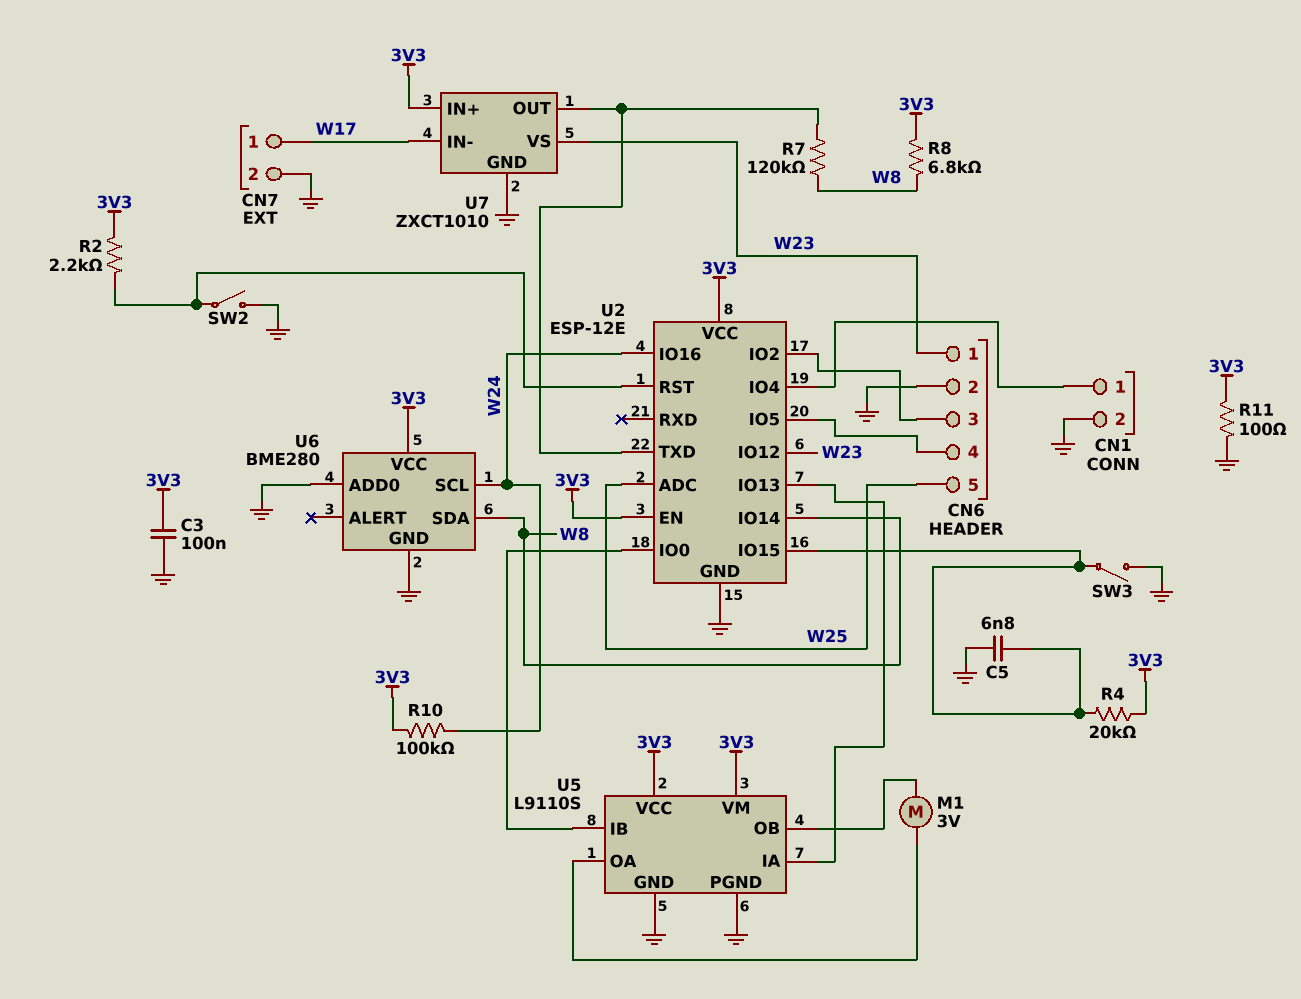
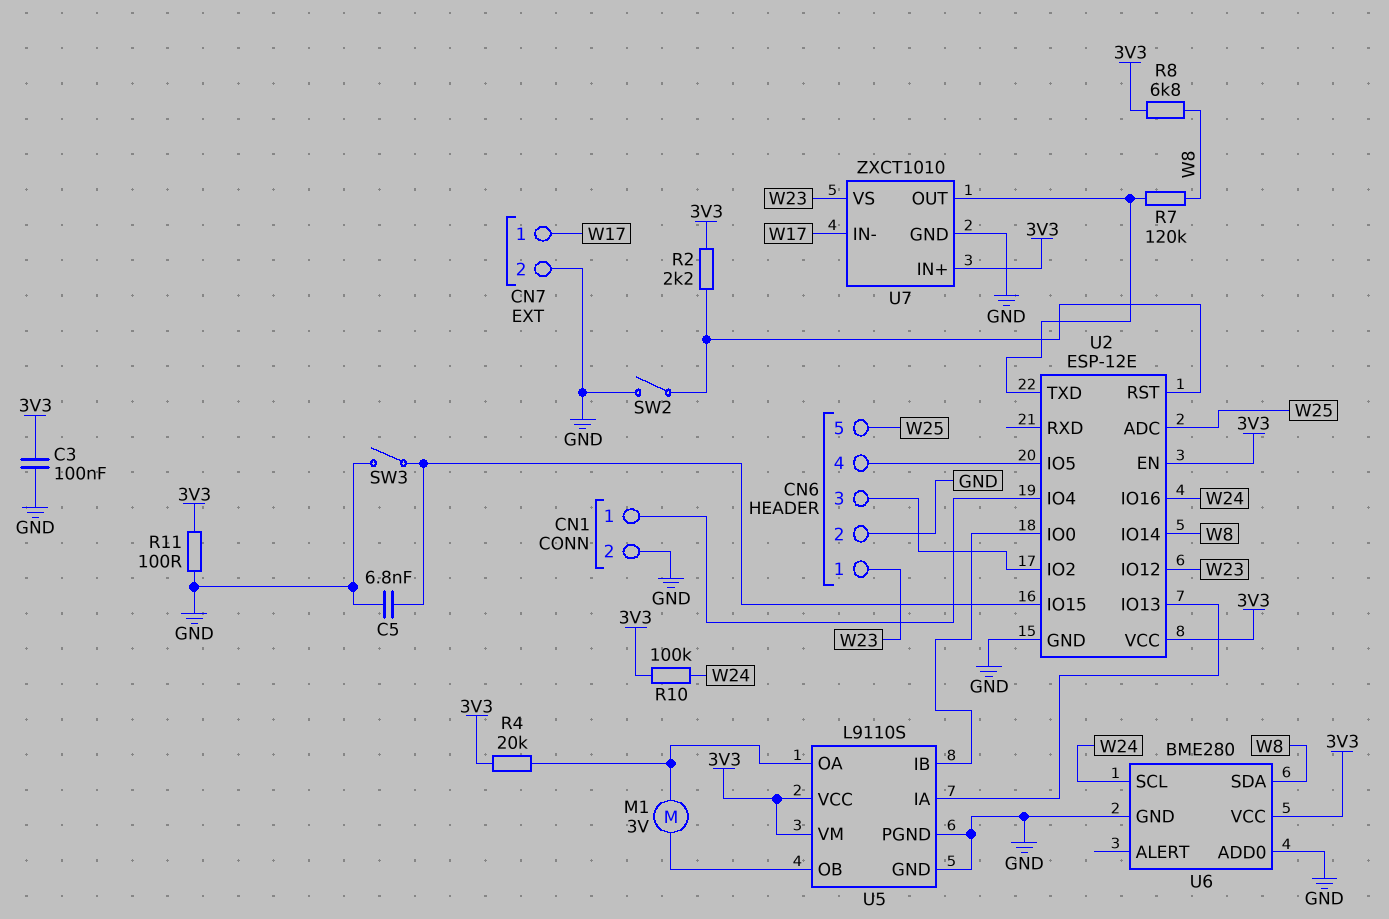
R4: 20k (3V3, U2/IO15) -> 20k (3V3, U5/OA)

